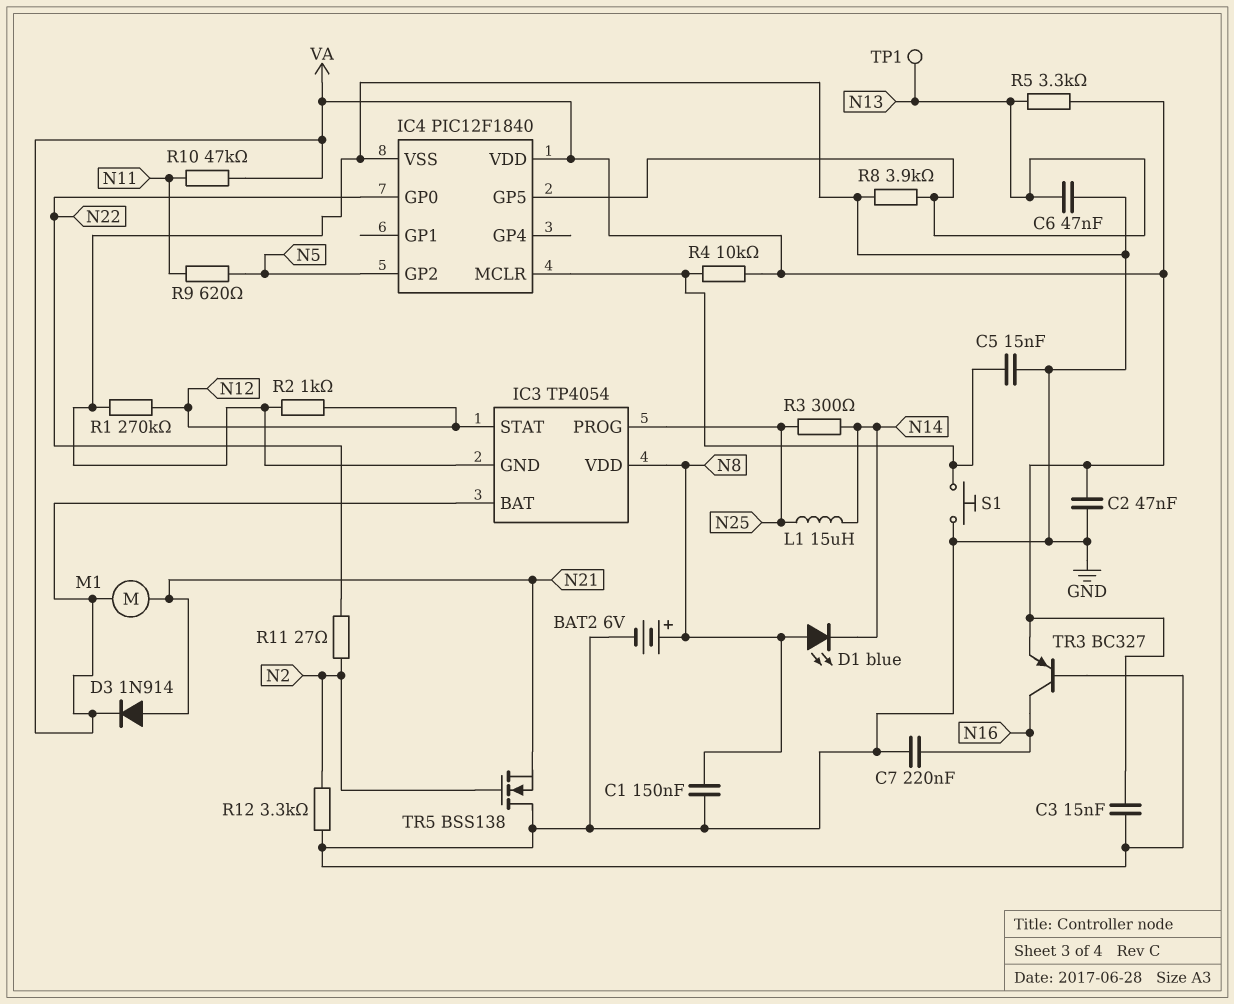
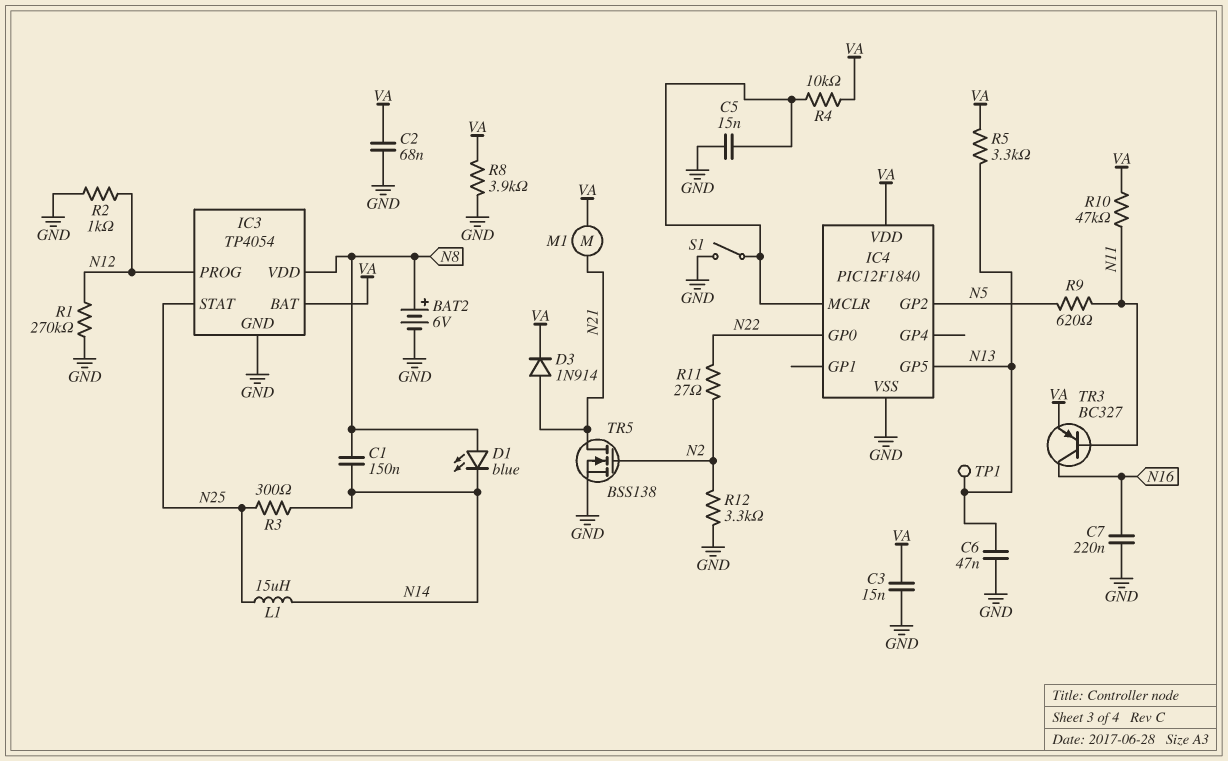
C1: 150nF (GND, N8) -> 150nF (N8, N14)
C2: 47nF (GND, VA) -> 68nF (GND, VA)
IC3 pin PROG: N25 -> N12
IC3 pin STAT: N12 -> N25
R8: 3.9k (GND, N13) -> 3.9k (GND, VA)
S1: button (GND, IC4/MCLR) -> switch (GND, IC4/MCLR)
TR3: PNP BC327 (B GND, C N16, E VA) -> PNP BC327 (B N11, C N16, E VA)
TR5: NMOS BSS138 (G N2, D GND, S N21) -> NMOS BSS138 (G N2, D N21, S GND)

